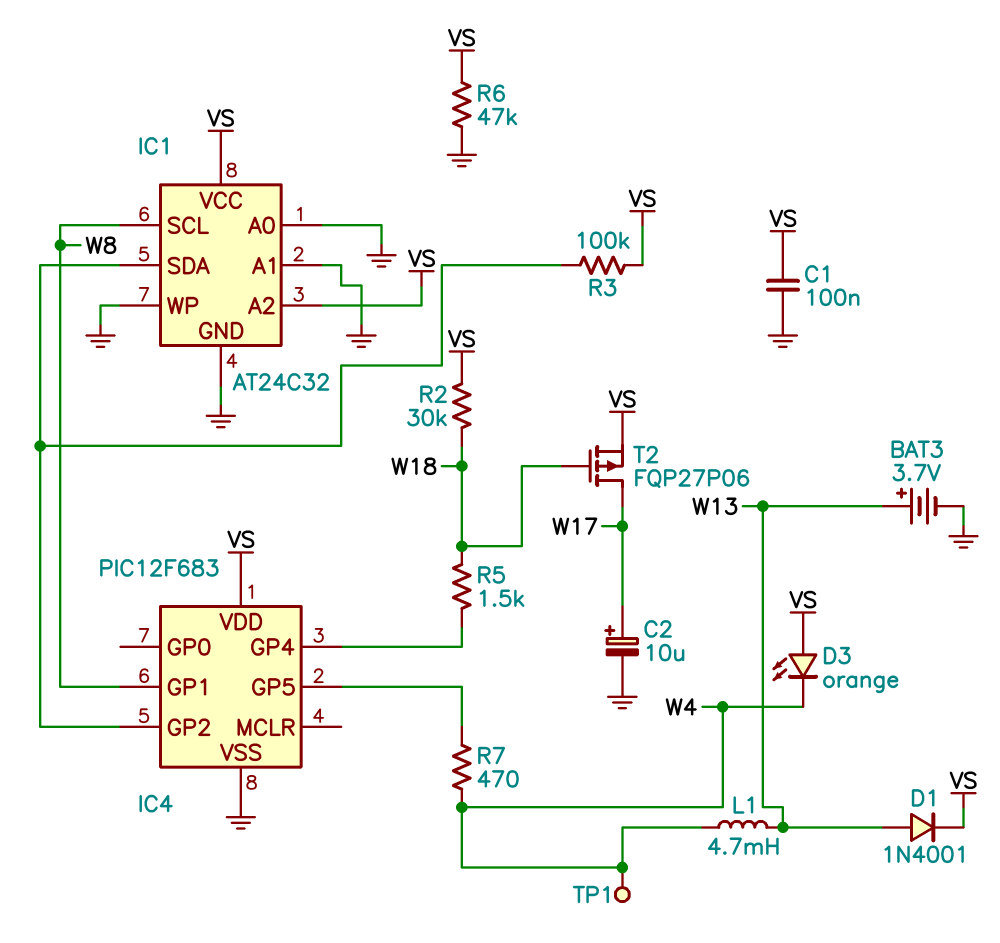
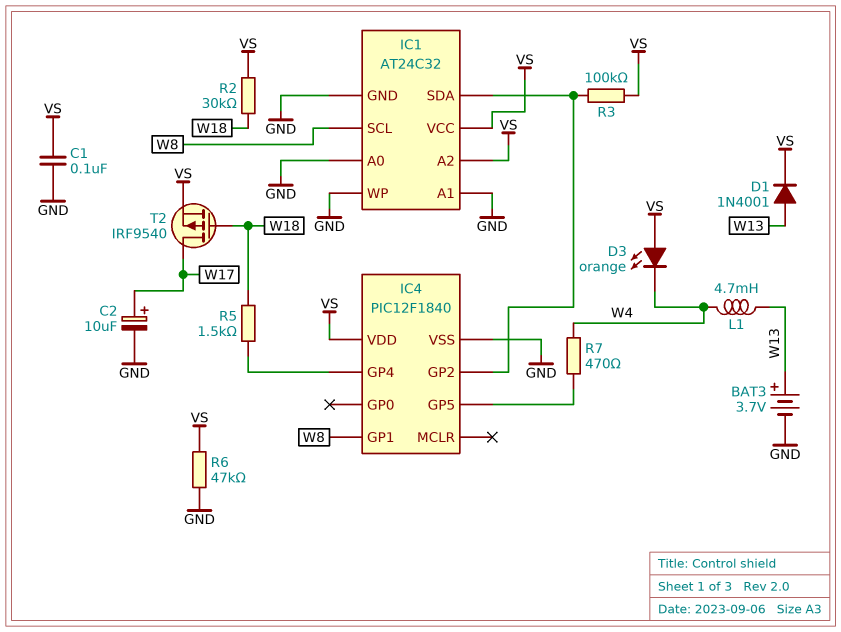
IC4: PIC12F683 -> PIC12F1840
T2: PMOS FQP27P06 (G W18, D W17, S VS) -> PMOS IRF9540 (G W18, D W17, S VS)
TP1: test point (W4) -> none

